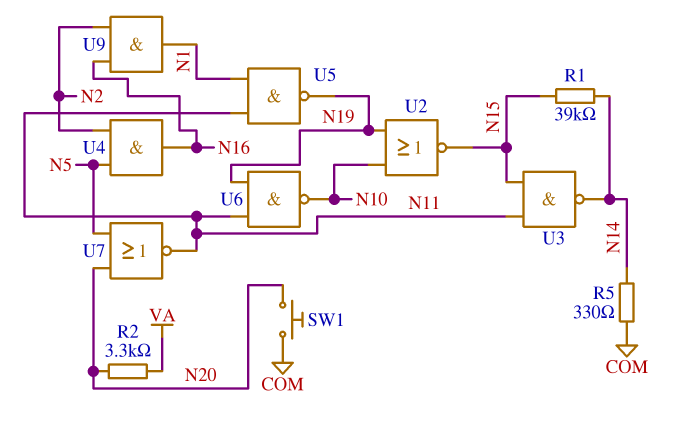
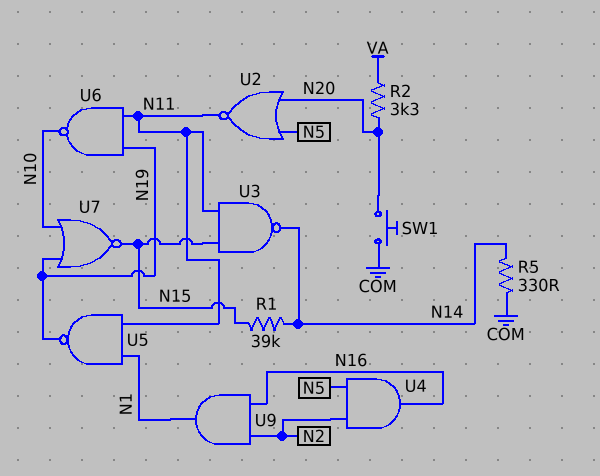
U2: NOR (in N10, in N19, out N15) -> NOR (in N5, in N20, out N11)
U7: NOR (in N5, in N20, out N11) -> NOR (in N10, in N19, out N15)

